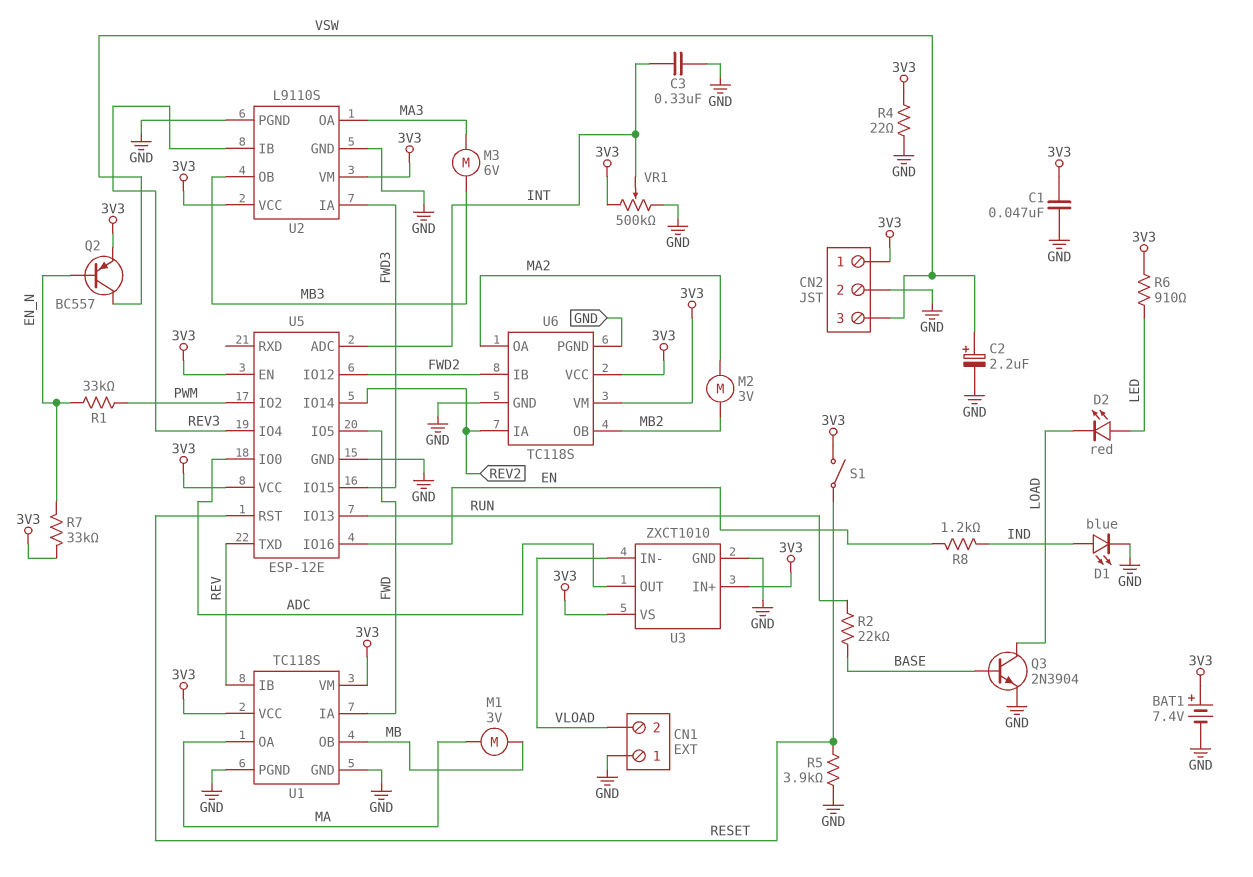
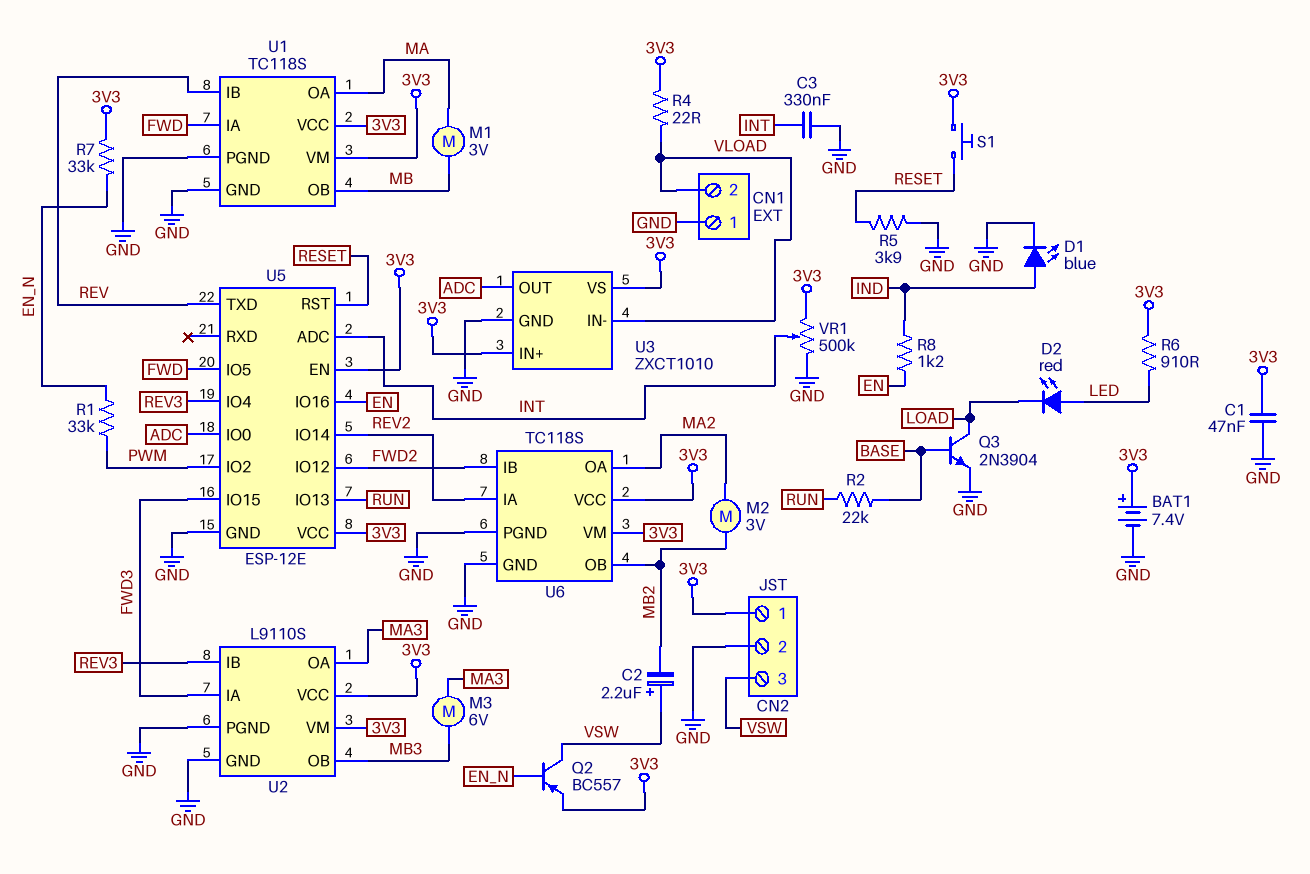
C2: 2.2uF (plus VSW, minus GND) -> 2.2uF (plus VSW, minus MB2)
R4: 22 (3V3, GND) -> 22 (3V3, VLOAD)
S1: switch (3V3, RESET) -> button (3V3, RESET)

